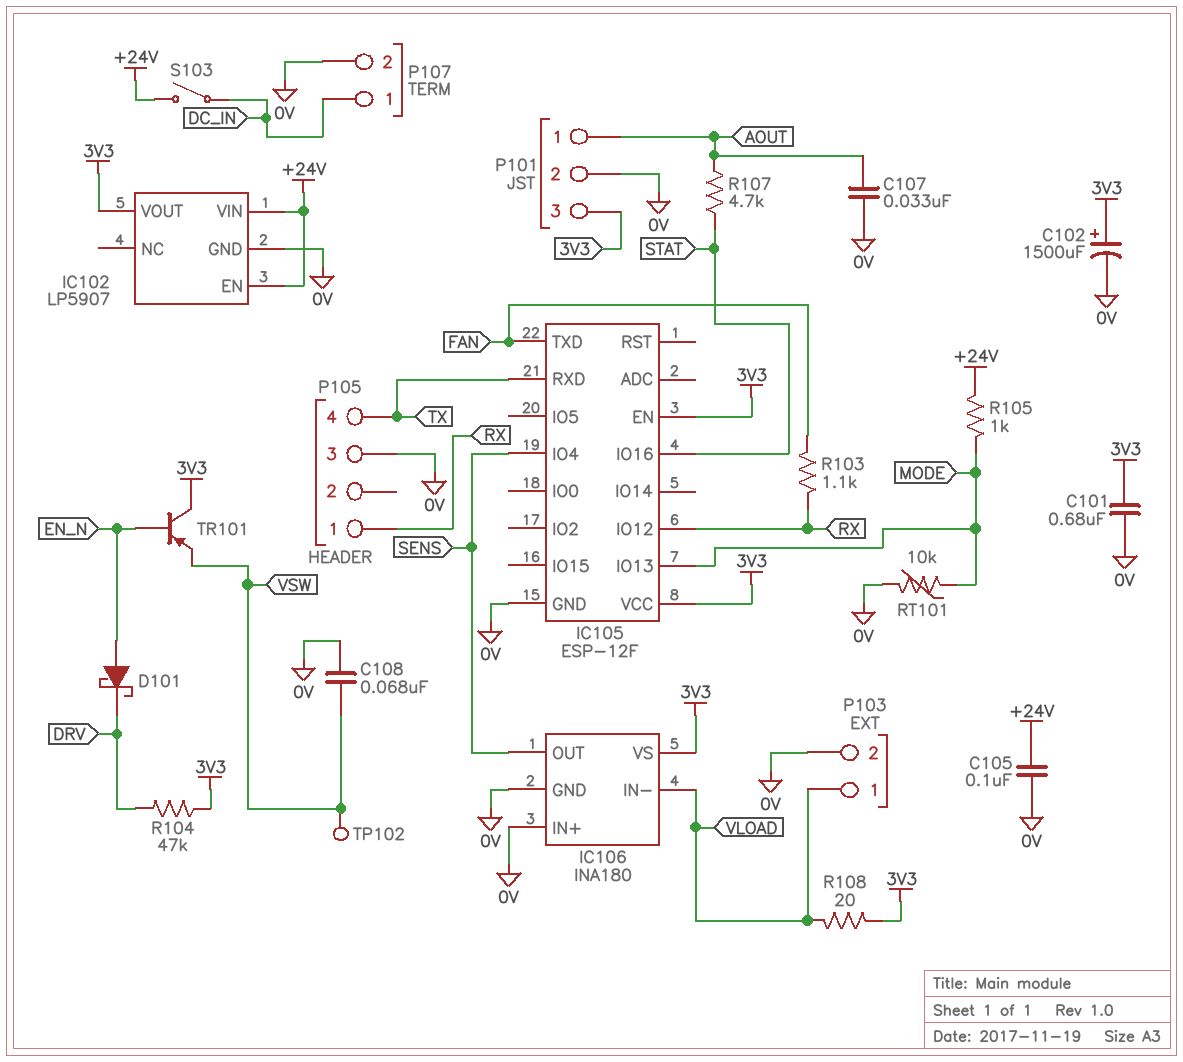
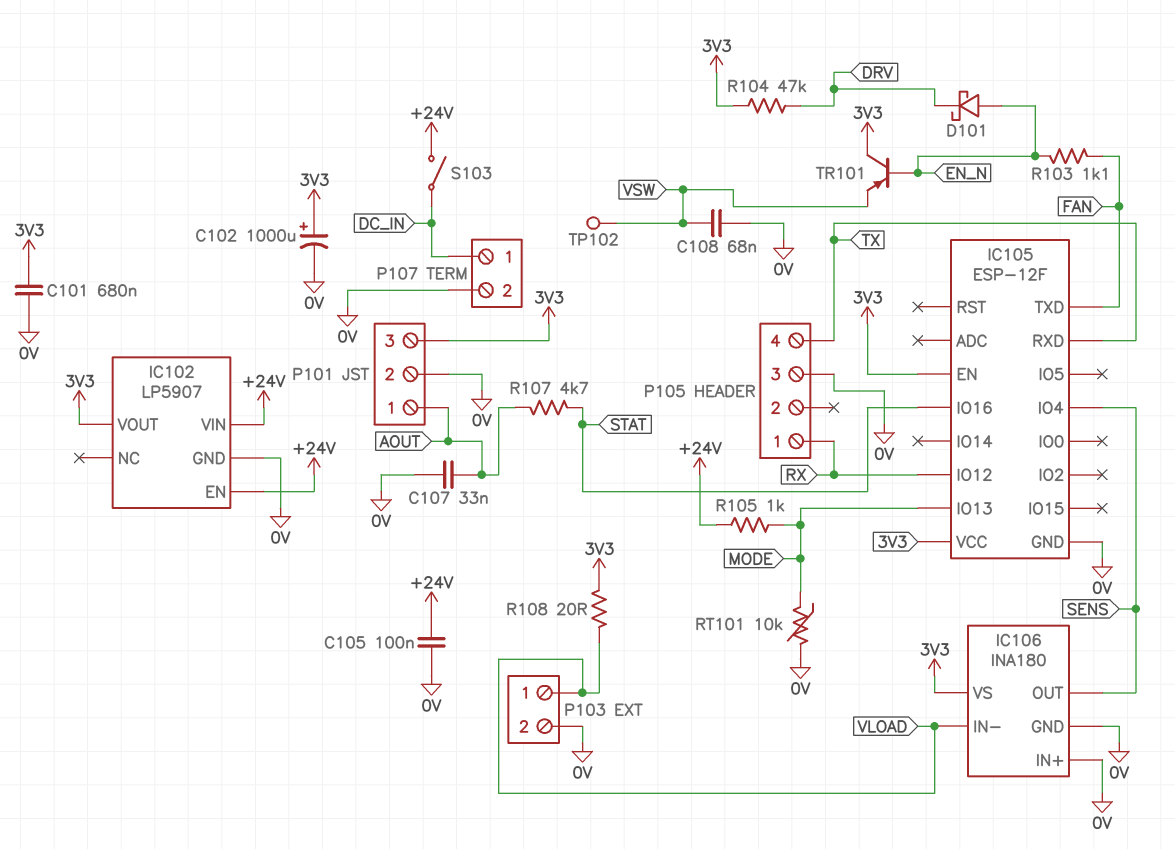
C102: 1500uF (plus 3V3, minus 0V) -> 1000uF (plus 3V3, minus 0V)
R103: 1.1k (FAN, RX) -> 1.1k (EN_N, FAN)

